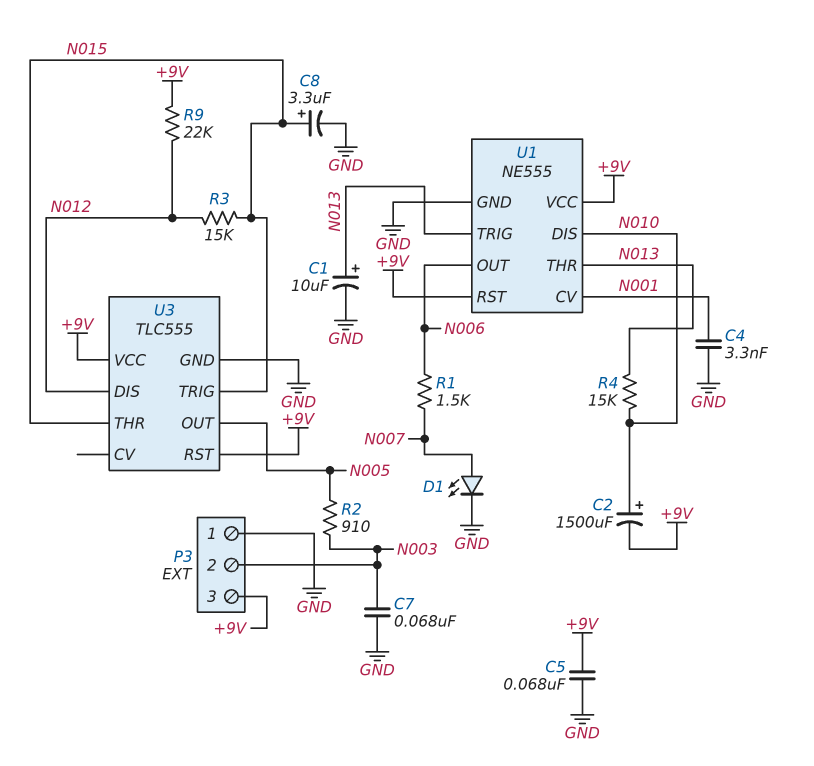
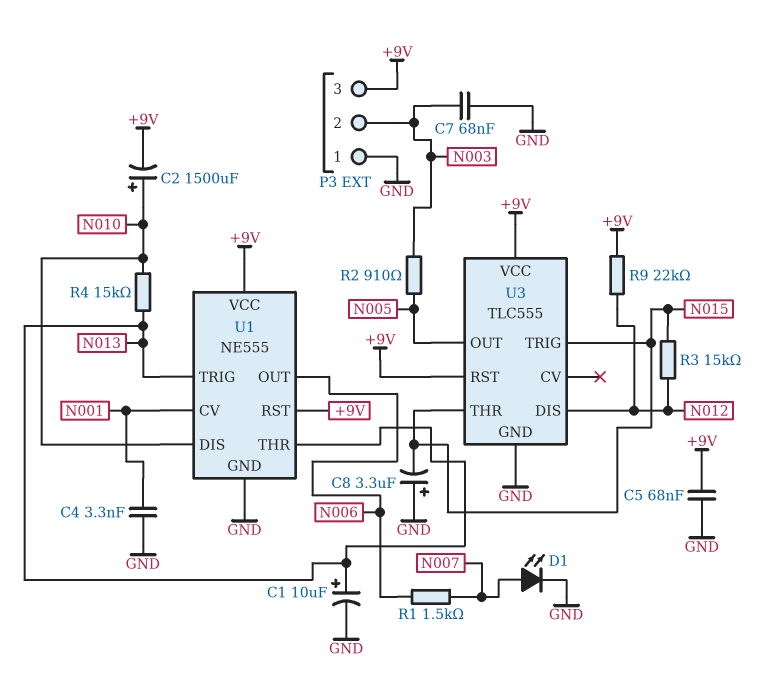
C8: 3.3uF (plus N015, minus GND) -> 3.3uF (plus GND, minus N015)

